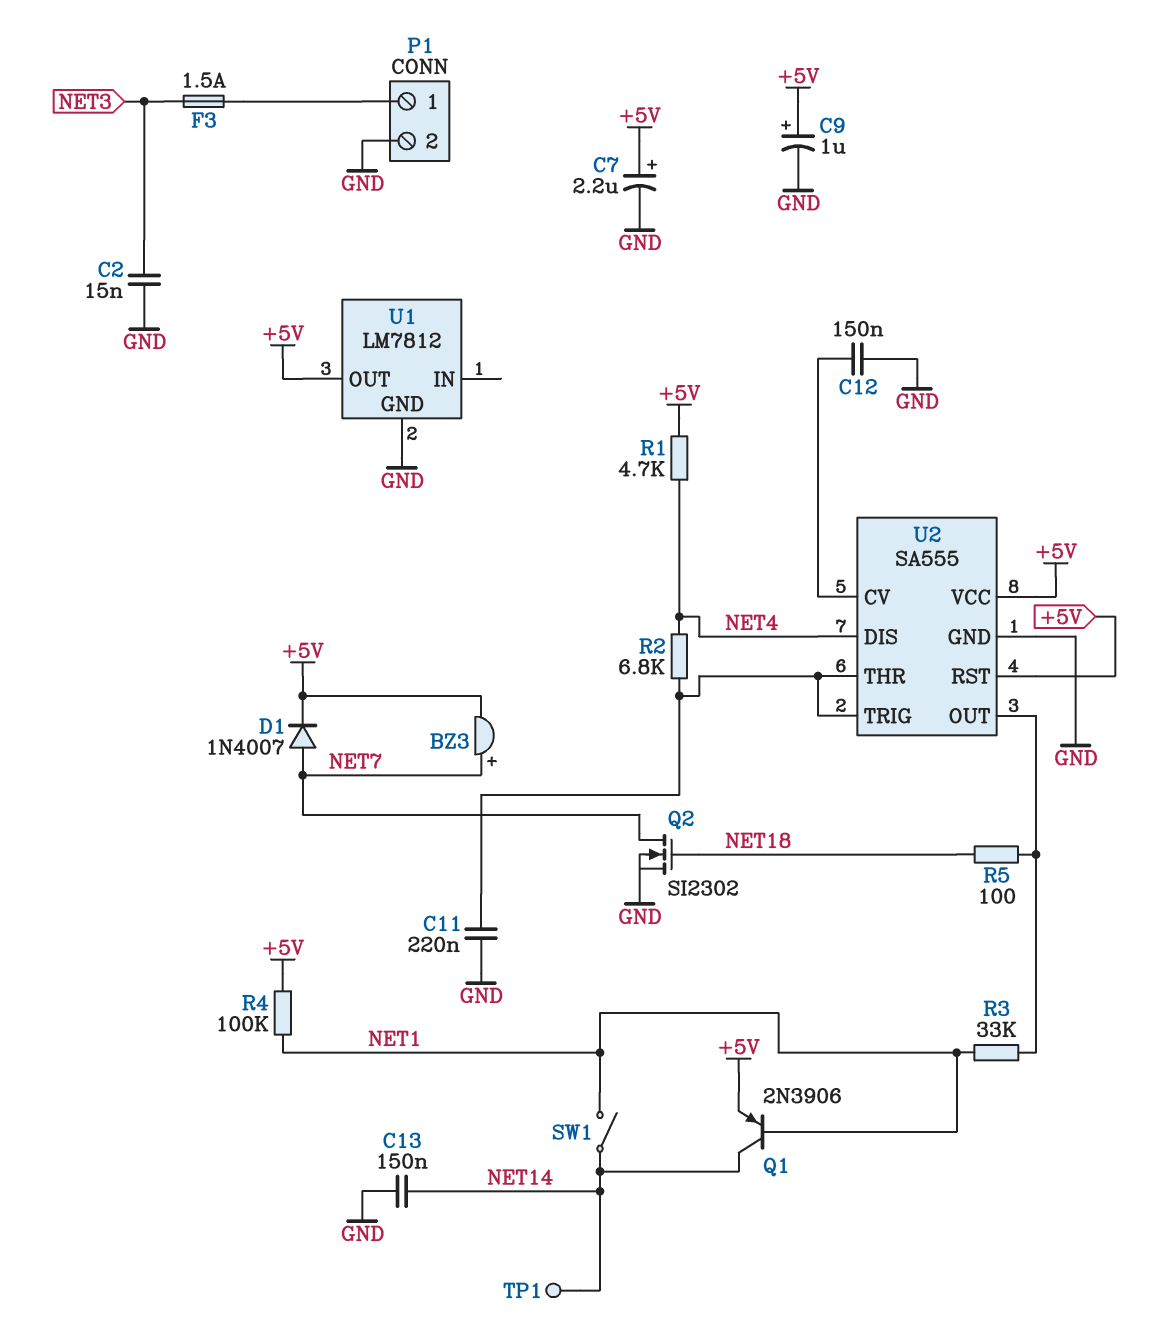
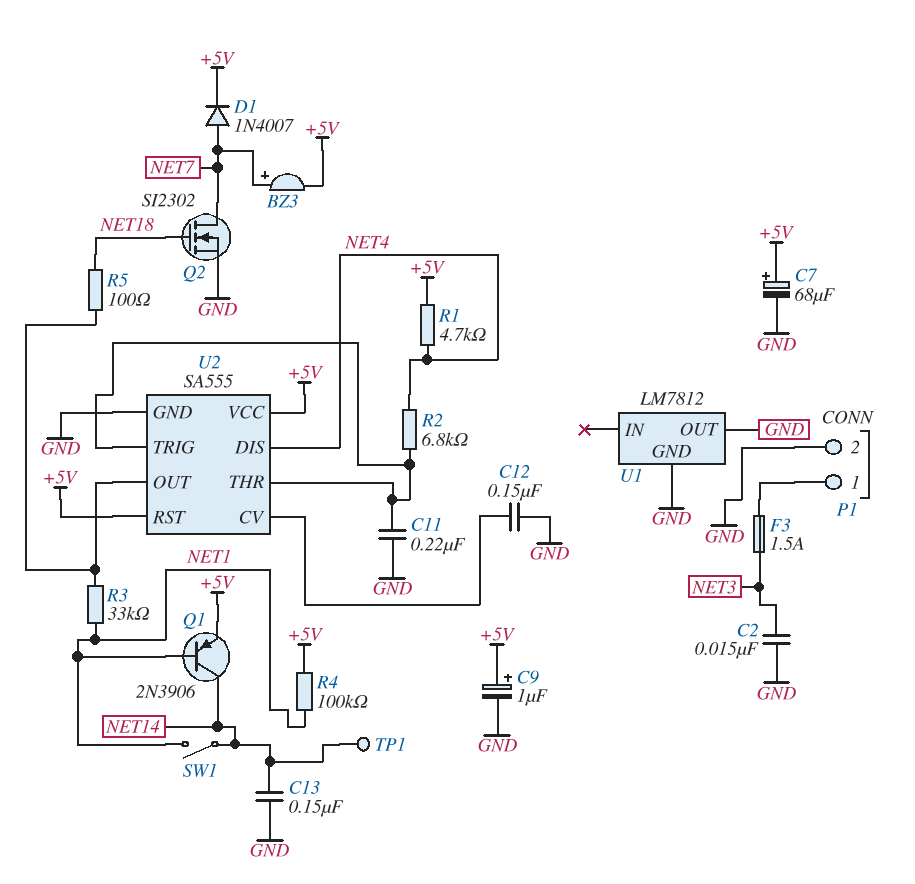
C7: 2.2uF (plus +5V, minus GND) -> 68uF (plus +5V, minus GND)
U1 pin OUT: +5V -> GND

